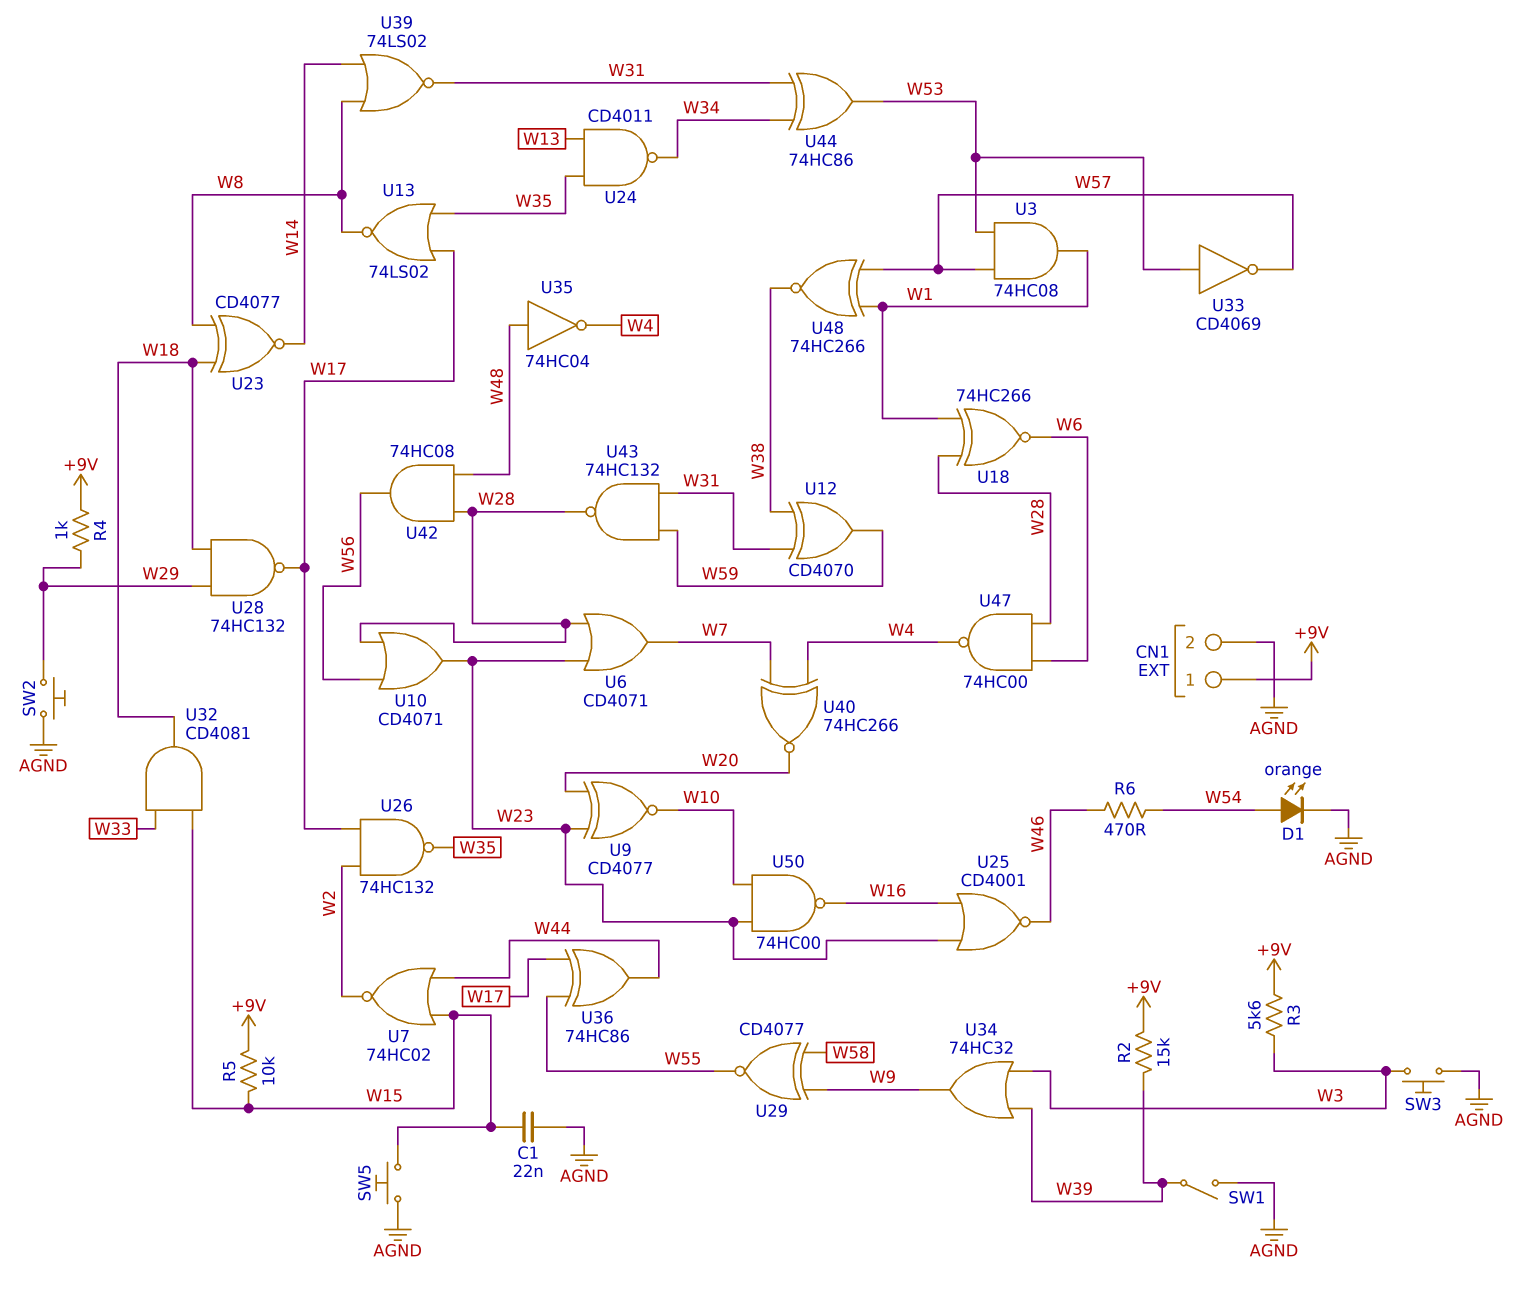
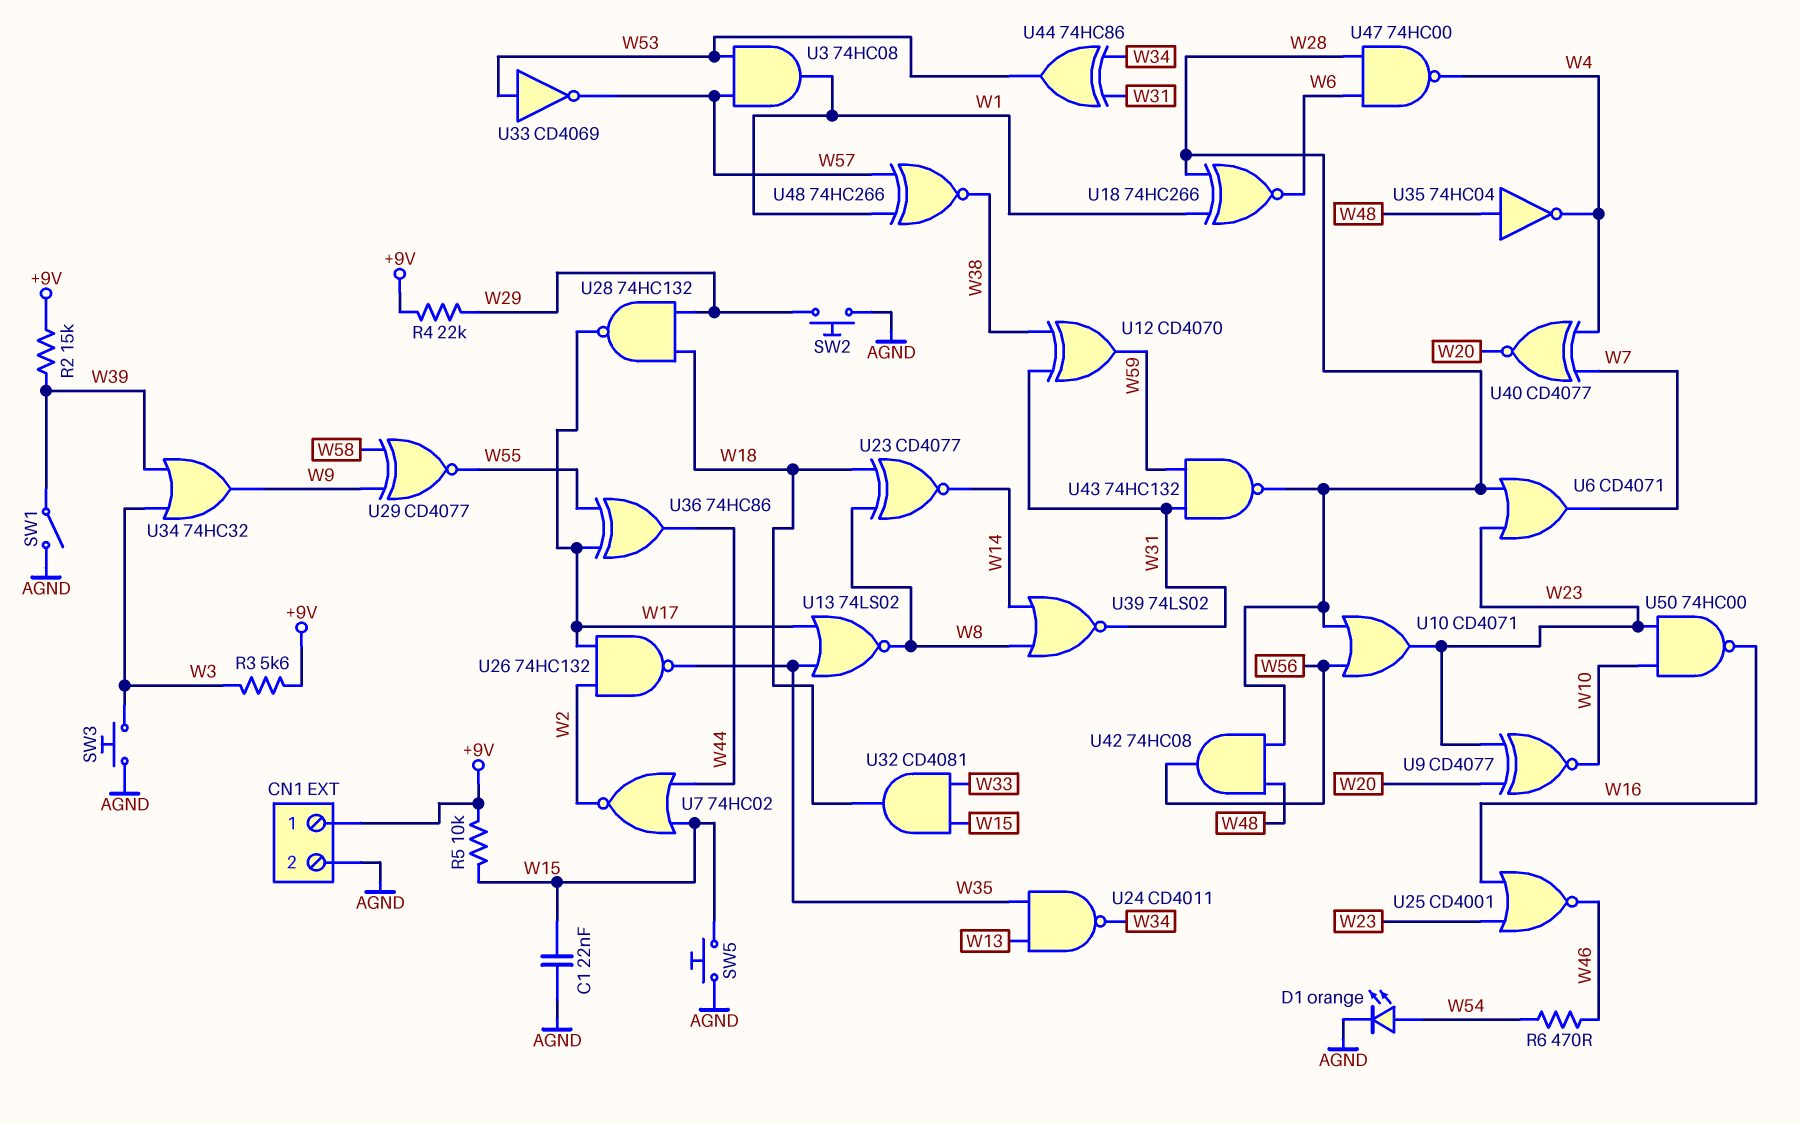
R4: 1k (+9V, W29) -> 22k (+9V, W29)
U40: XNOR 74HC266 (in W4, in W7, out W20) -> XNOR CD4077 (in W4, in W7, out W20)

